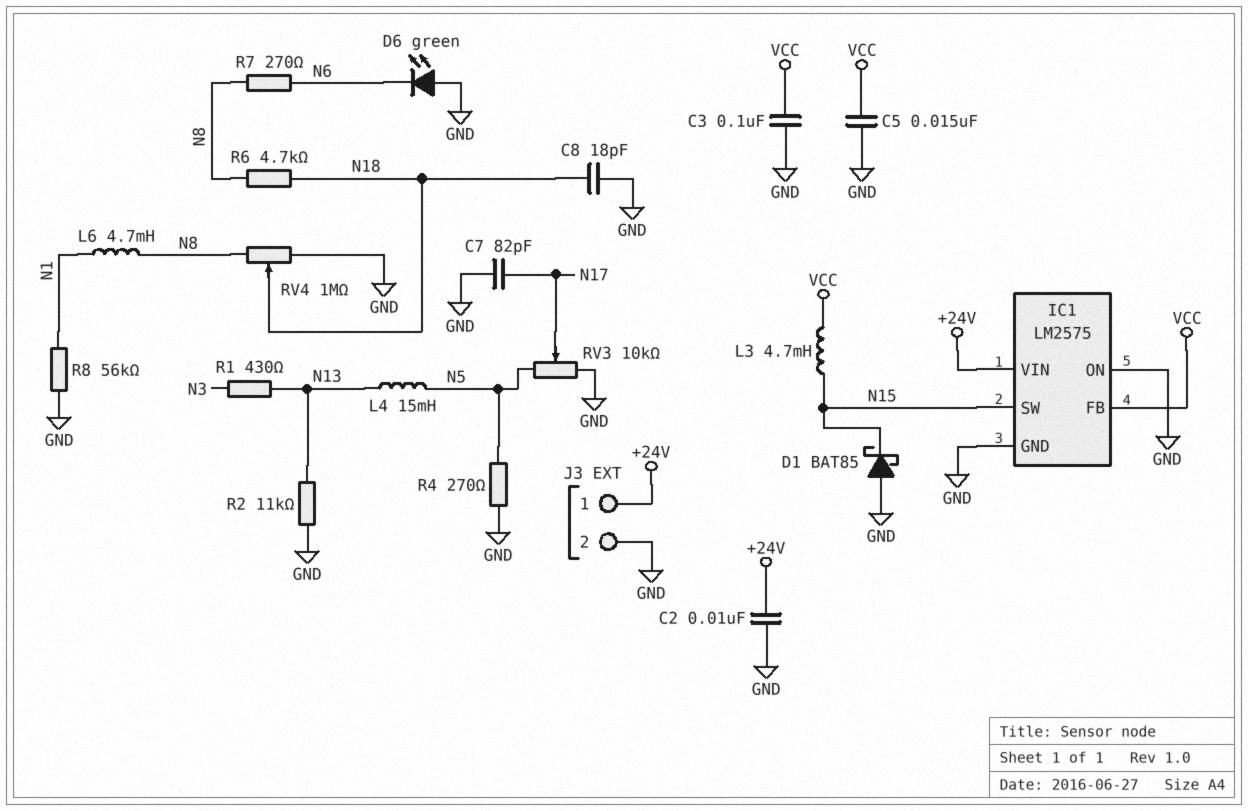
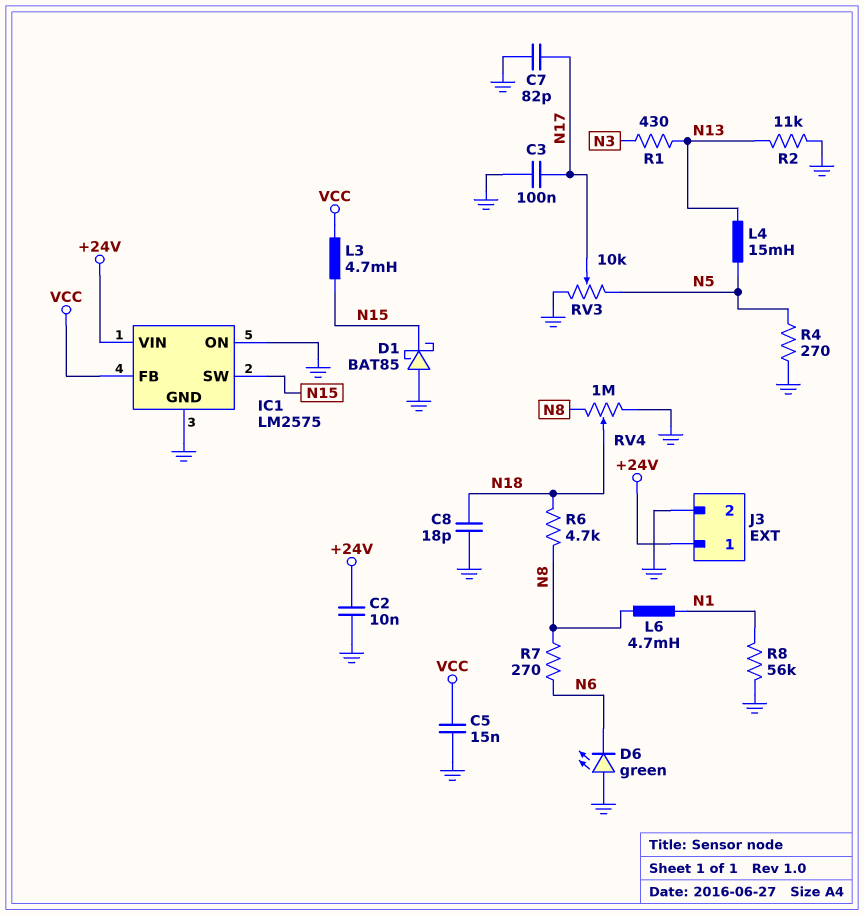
C3: 100nF (GND, VCC) -> 100nF (GND, N17)

